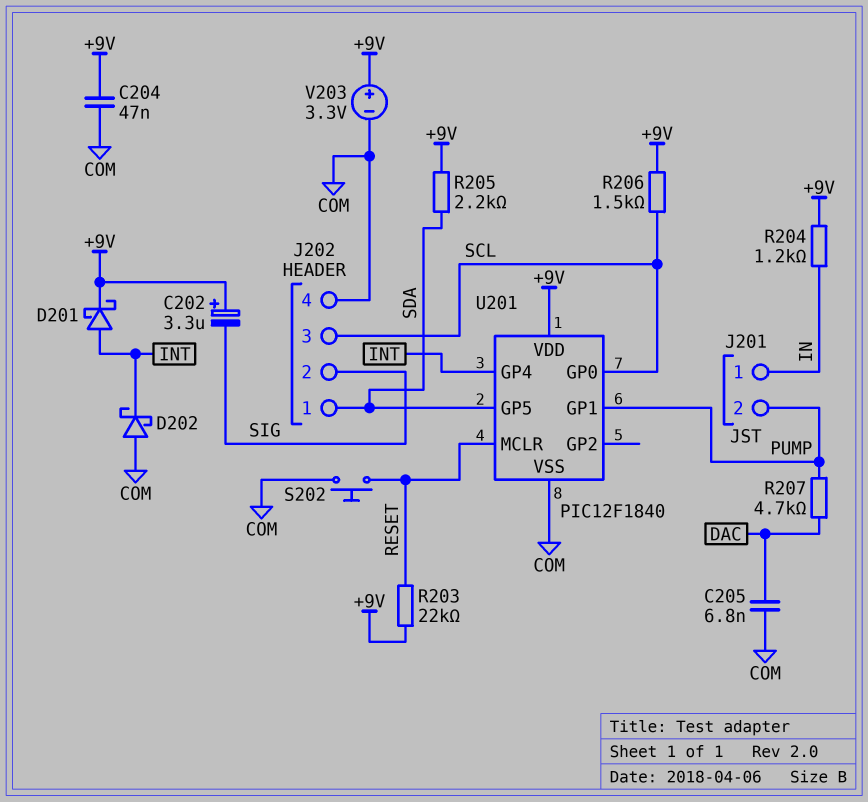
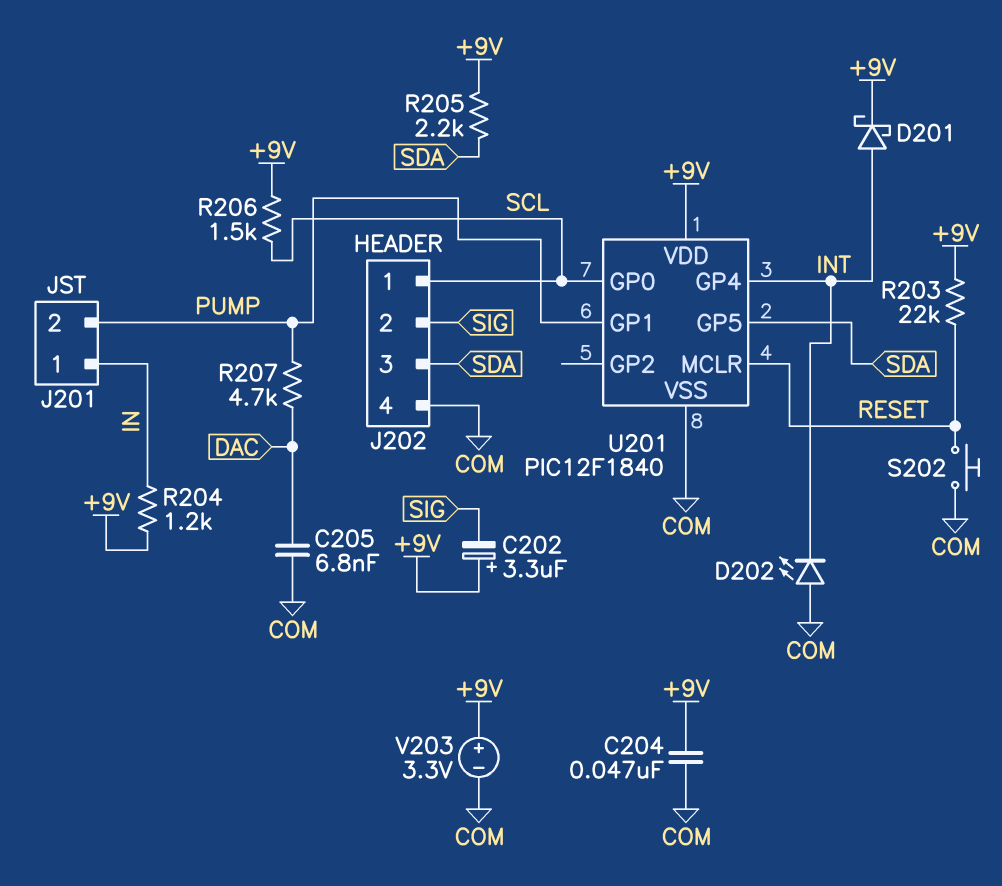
D202: schottky (A COM, K INT) -> LED (A COM, K INT)
J202 pin 1: SDA -> SCL
J202 pin 3: SCL -> SDA

